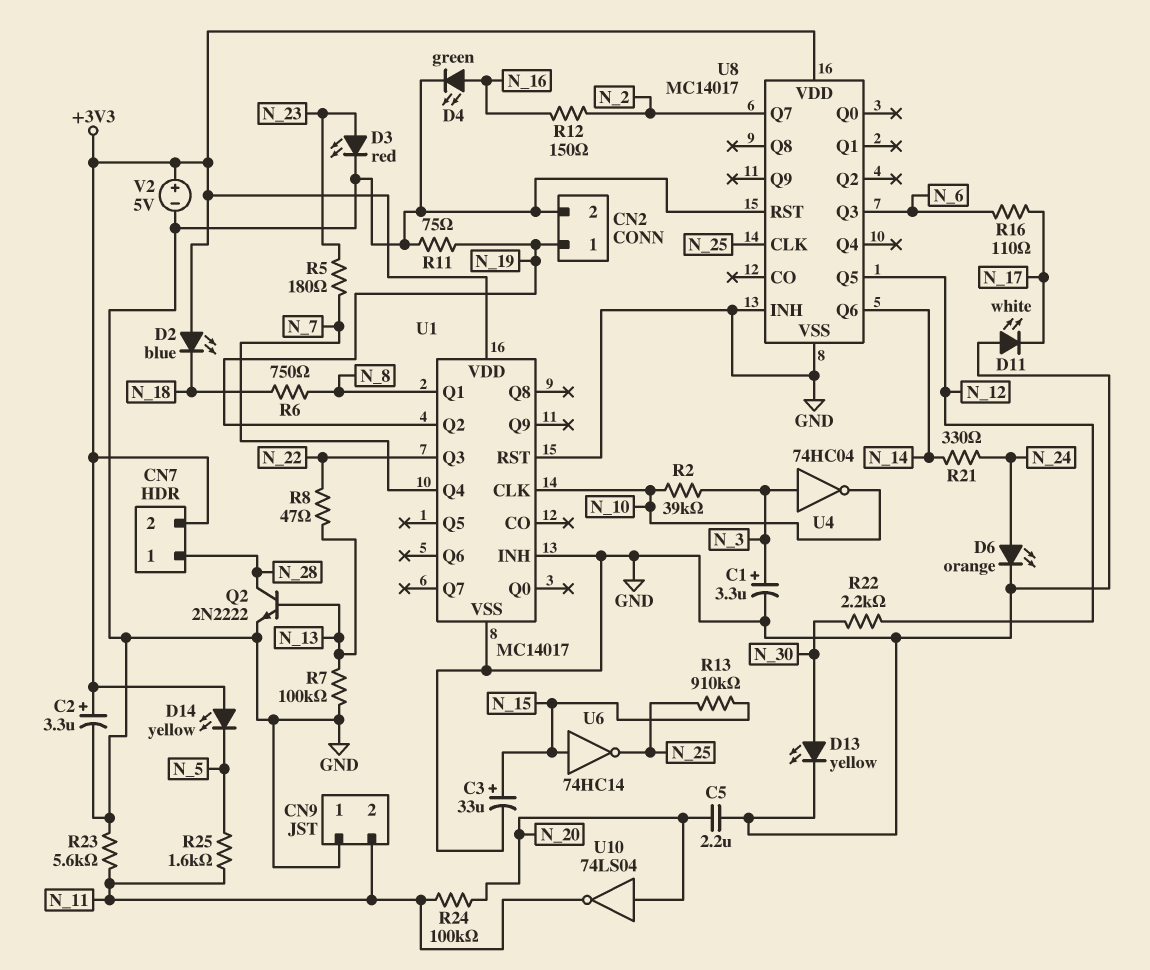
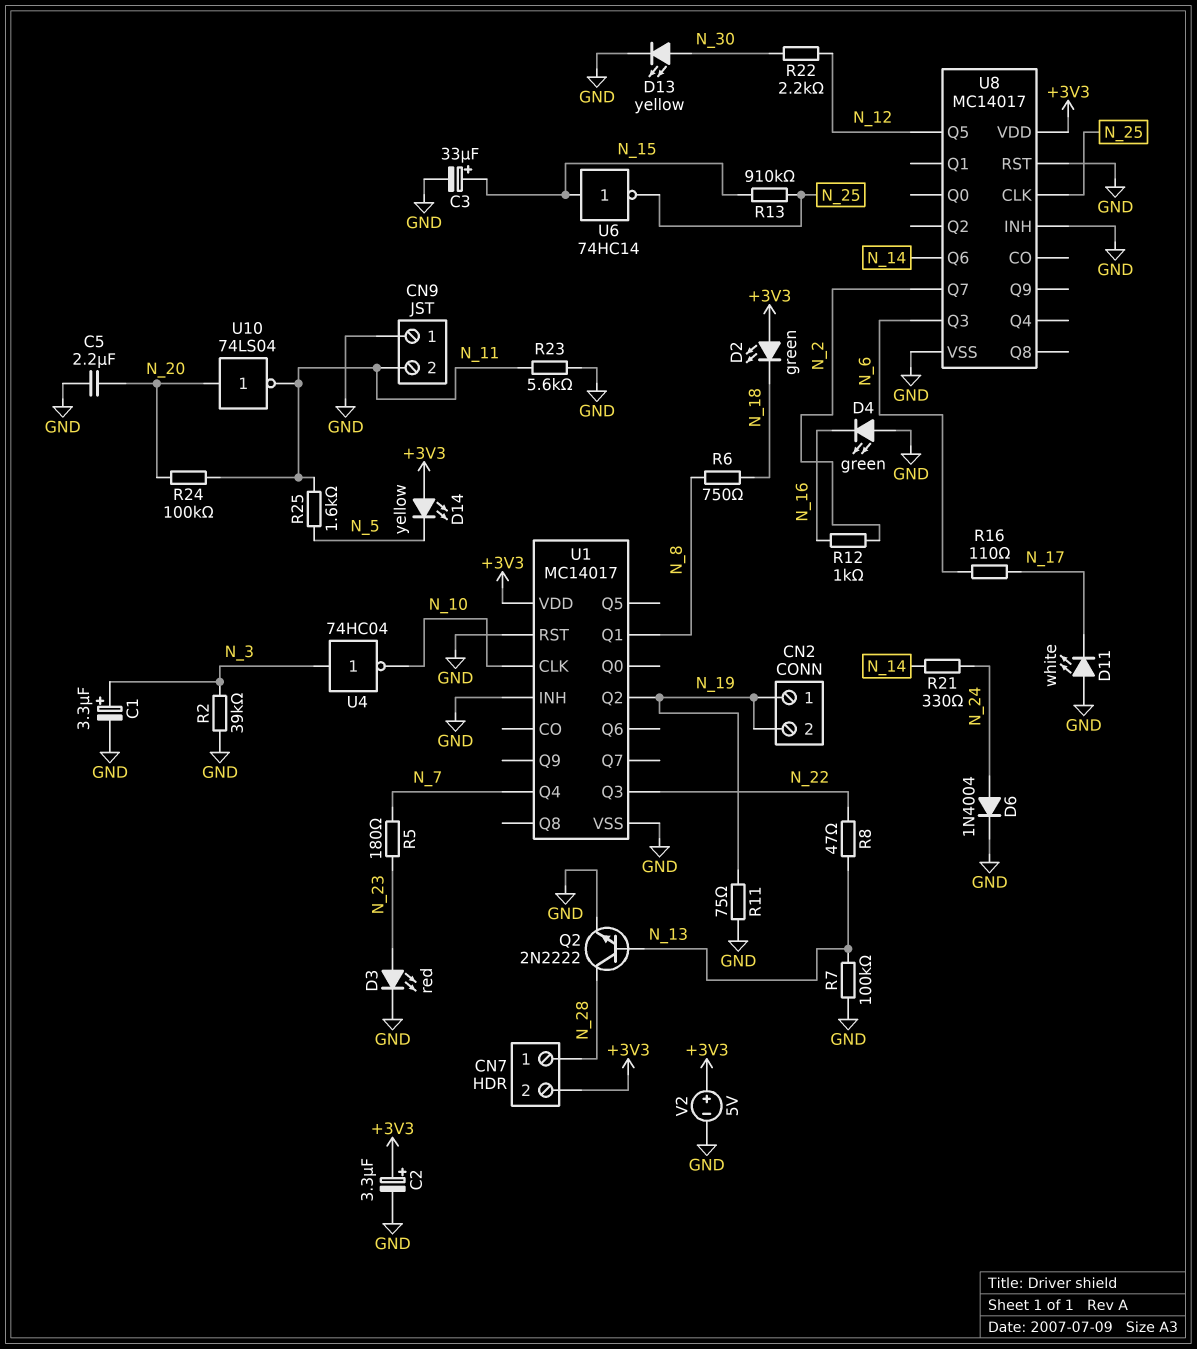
CN2 pin 2: GND -> N_19
D2: LED blue (A +3V3, K N_18) -> LED green (A +3V3, K N_18)
D4: LED green (A N_16, K GND) -> LED green (A GND, K N_16)
D6: LED orange (A N_24, K GND) -> diode 1N4004 (A N_24, K GND)
R2: 39k (N_3, N_10) -> 39k (GND, N_3)
R12: 150 (N_2, N_16) -> 1k (N_2, N_16)

